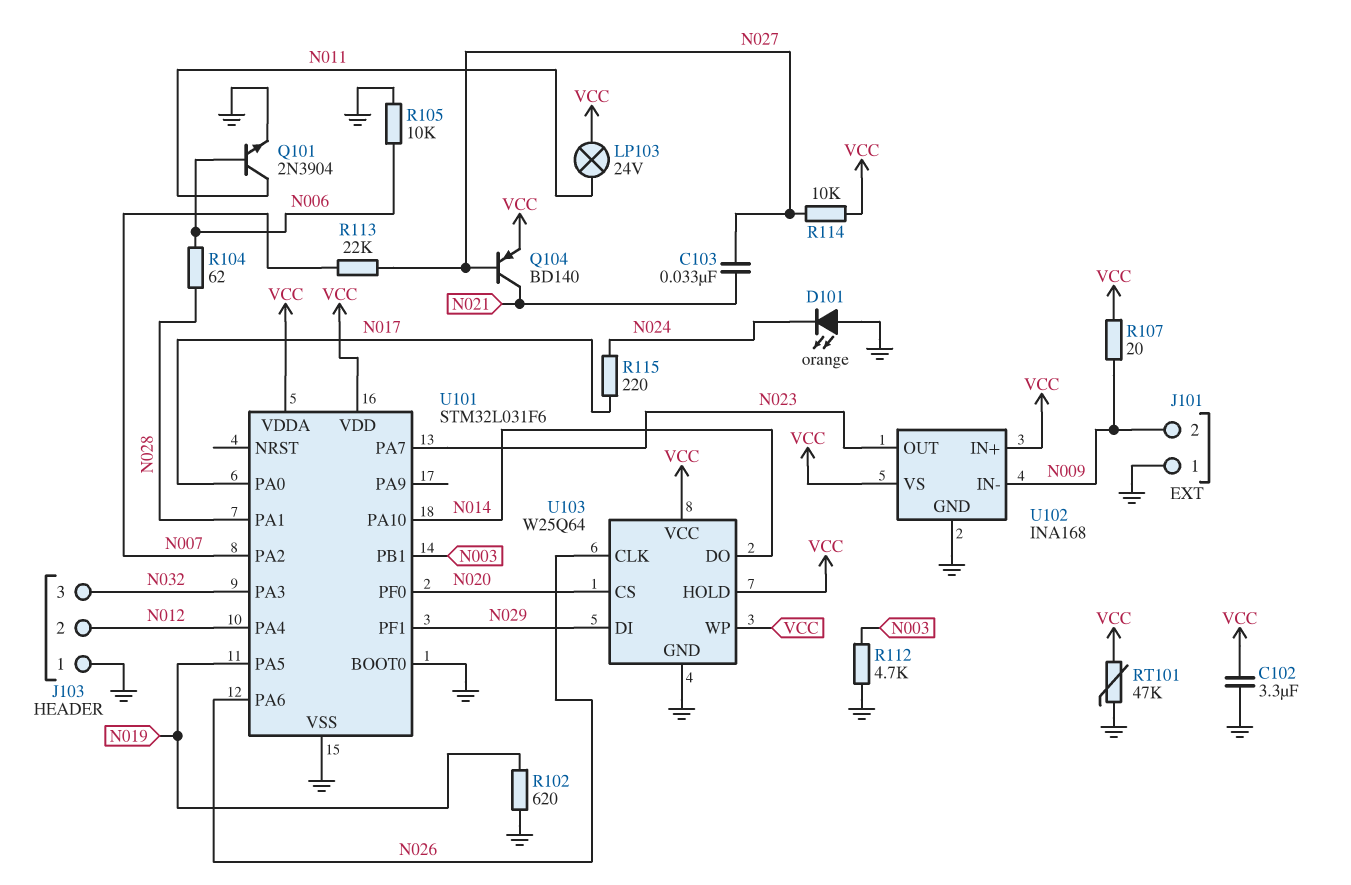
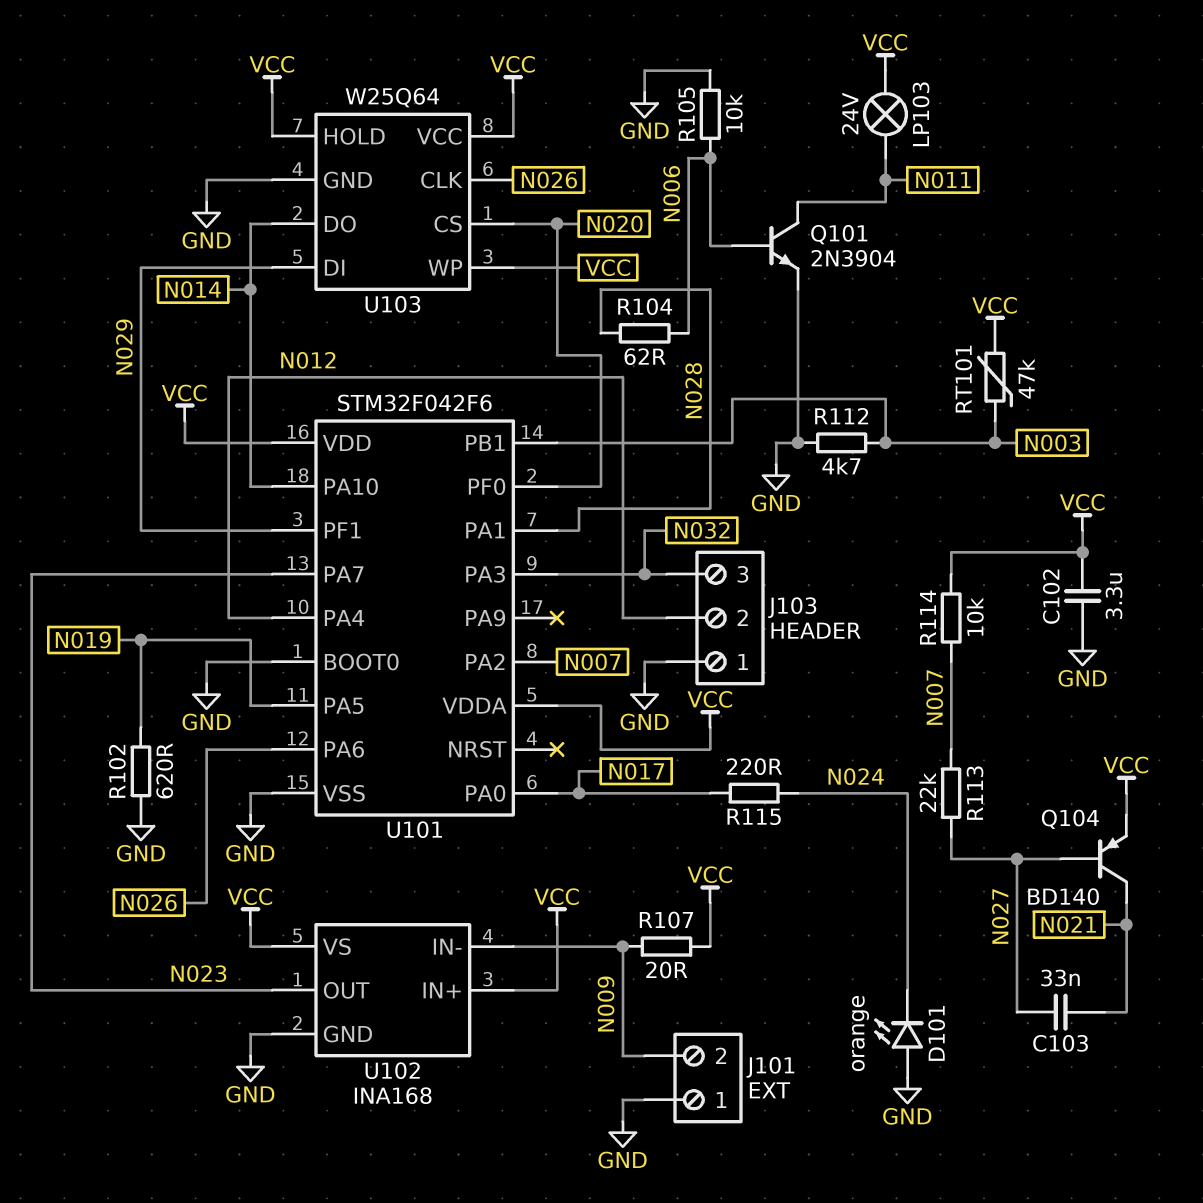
R114: 10k (N027, VCC) -> 10k (N007, VCC)
RT101: 47k (GND, VCC) -> 47k (N003, VCC)
U101: STM32L031F6 -> STM32F042F6

